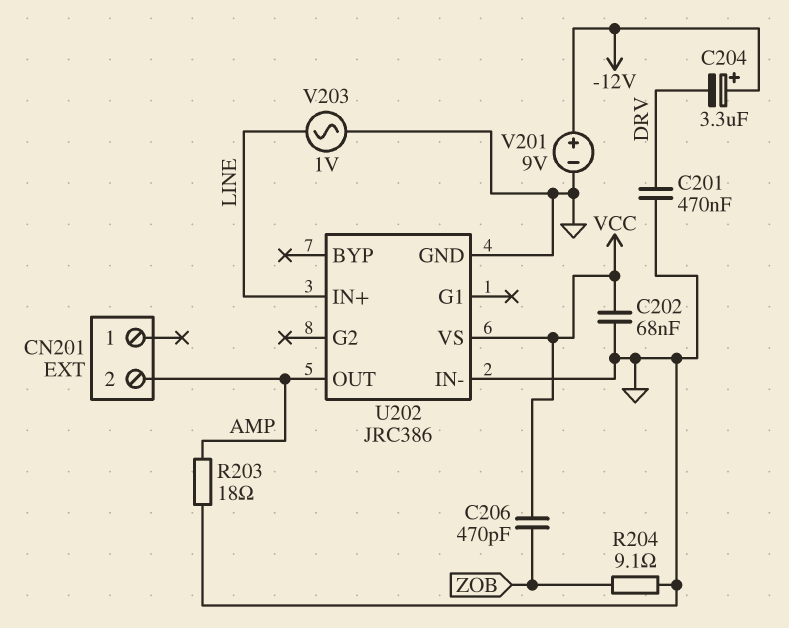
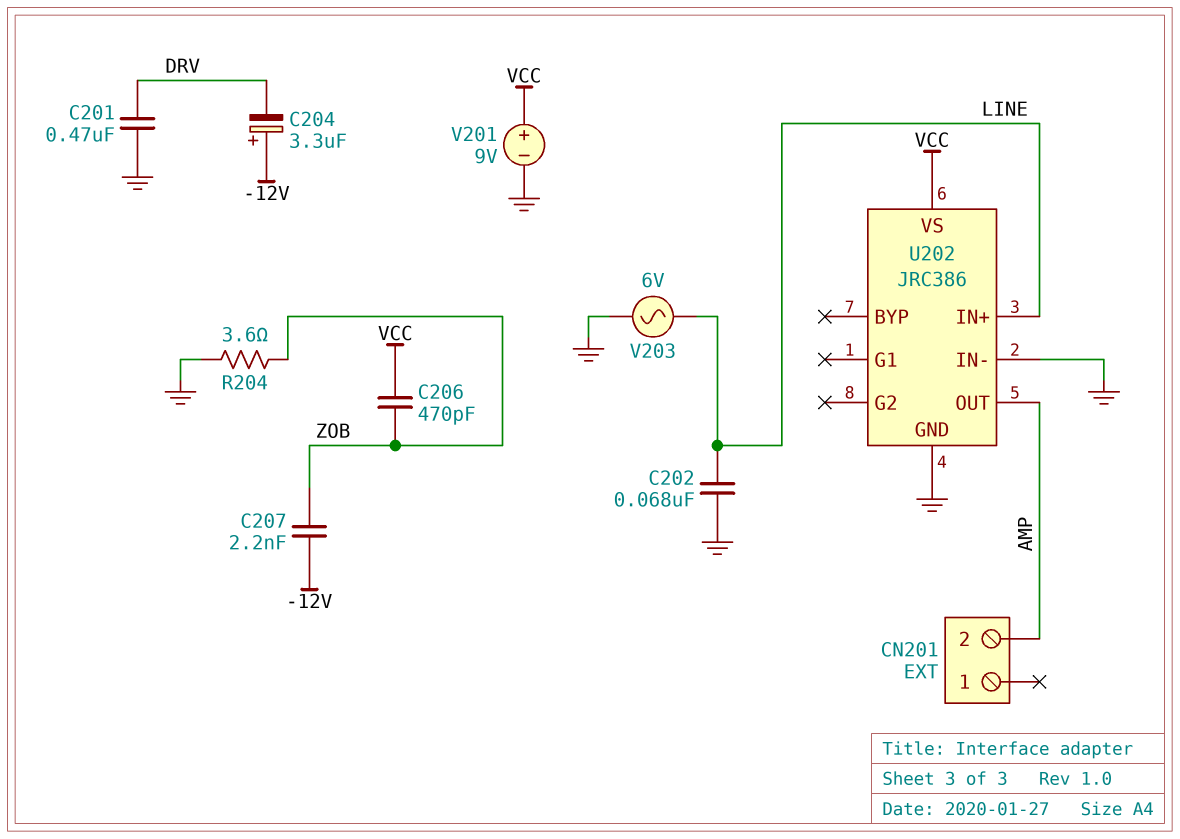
C202: 68nF (GND, VCC) -> 68nF (GND, LINE)
C207: none -> 2.2nF (-12V, ZOB)
R203: 18 (AMP, GND) -> none
R204: 9.1 (GND, ZOB) -> 3.6 (GND, ZOB)
V201: 9V (plus -12V, minus GND) -> 9V (plus VCC, minus GND)
V203: AC 1V (GND, LINE) -> AC 6V (GND, LINE)

